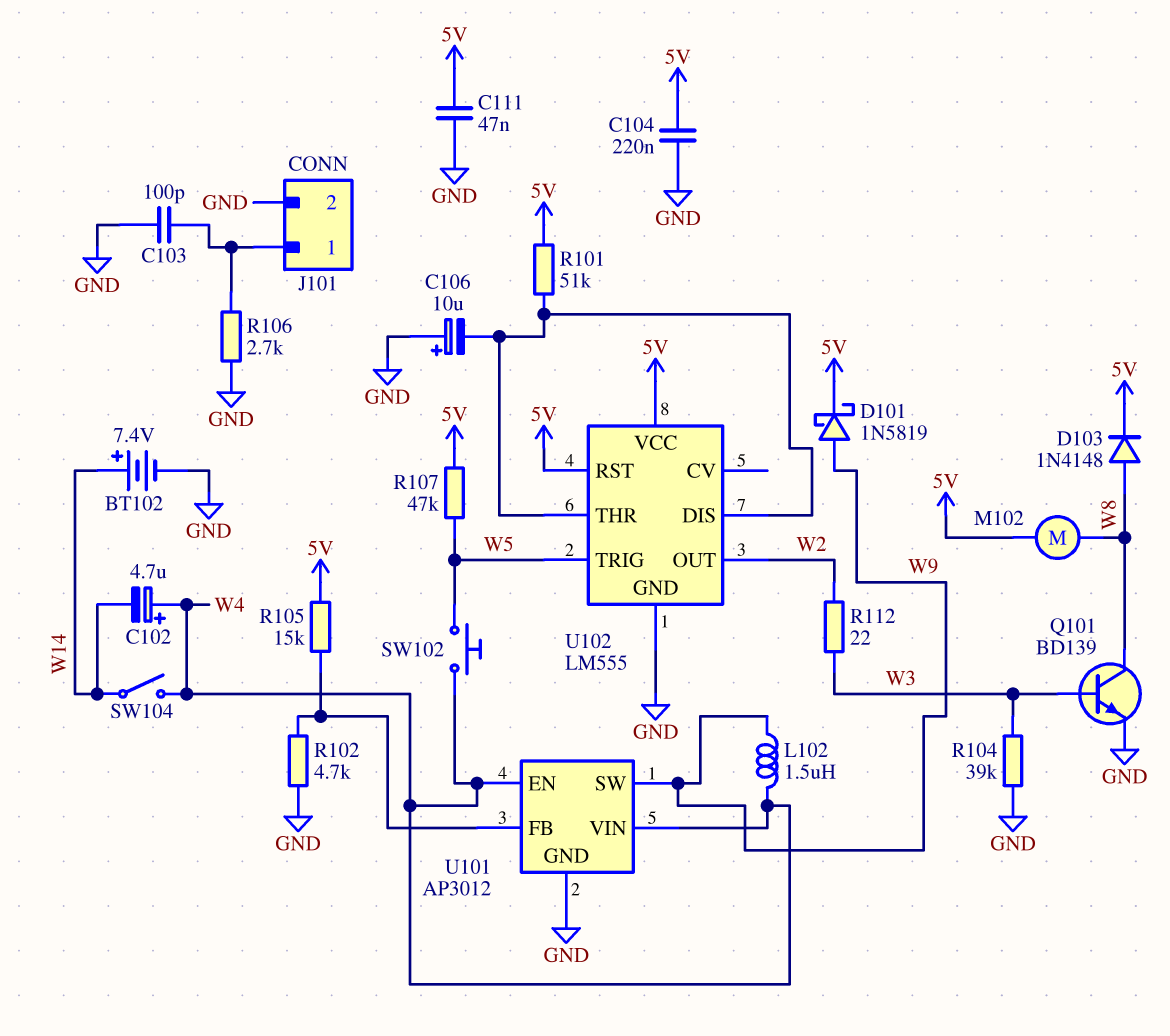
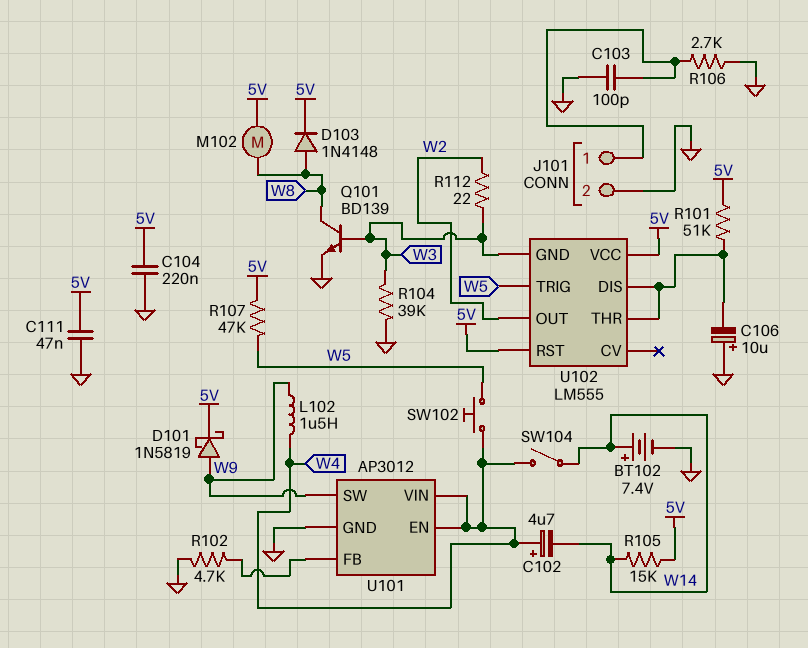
R105: 15k (5V, U101/FB) -> 15k (5V, W14)
U102 pin GND: GND -> W3

